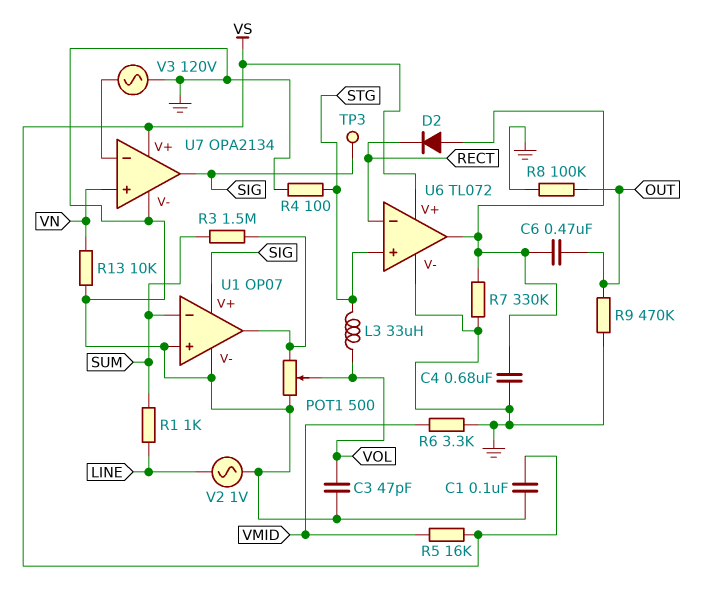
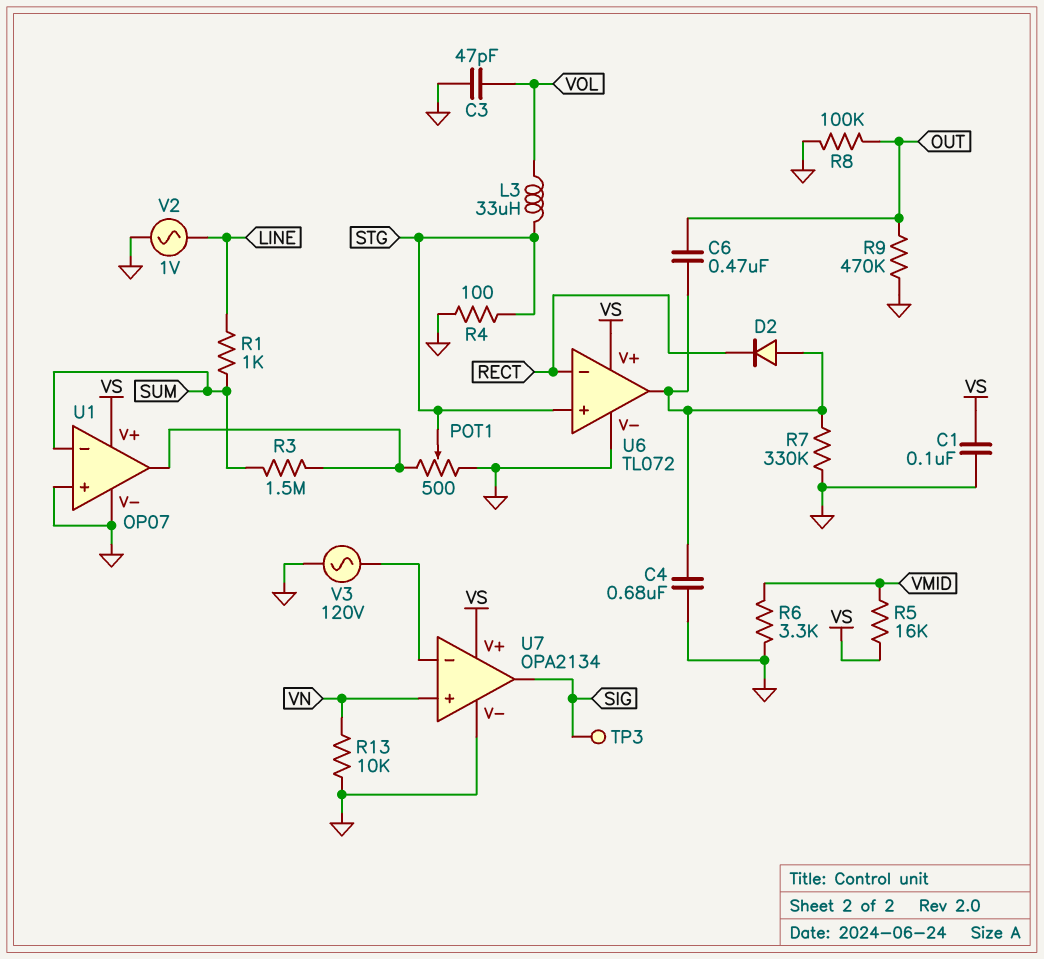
POT1: 500 (GND, U1/out, wiper VOL) -> 500 (GND, U1/out, wiper STG)
U1 pin V+: SIG -> VS

